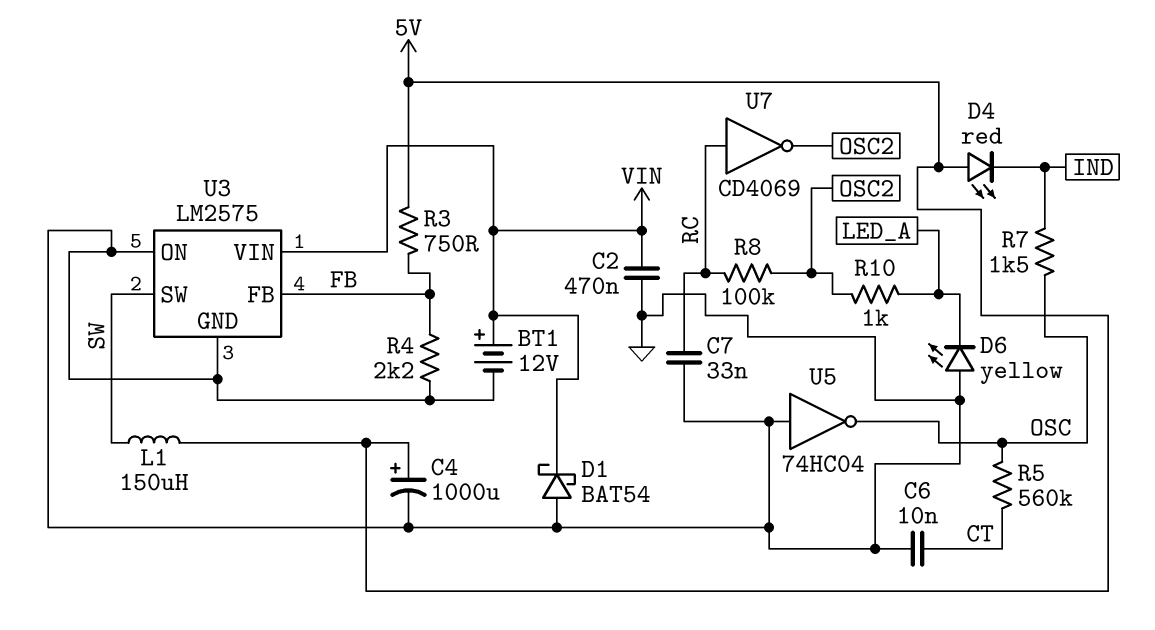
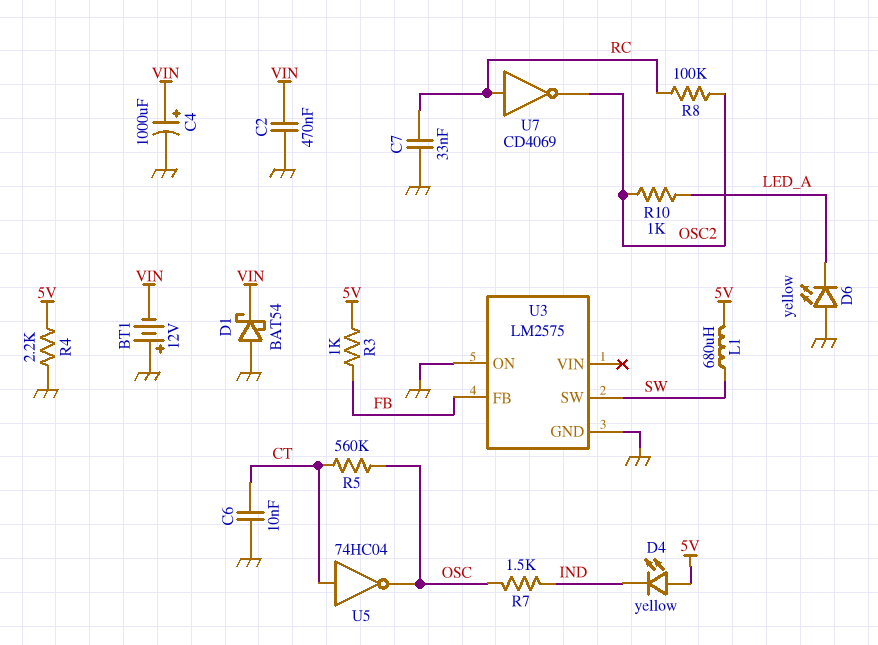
BT1: 12V (plus VIN, minus GND) -> 12V (plus GND, minus VIN)
C4: 1000uF (plus 5V, minus GND) -> 1000uF (plus VIN, minus GND)
D4: LED red (A 5V, K IND) -> LED yellow (A 5V, K IND)
L1: 150uH (5V, SW) -> 680uH (5V, SW)
R3: 750 (5V, FB) -> 1k (5V, FB)
R4: 2.2k (FB, GND) -> 2.2k (5V, GND)
U3 pin VIN: VIN -> none
U5: NOT 74HC04 (in GND, out OSC) -> NOT 74HC04 (in CT, out OSC)

